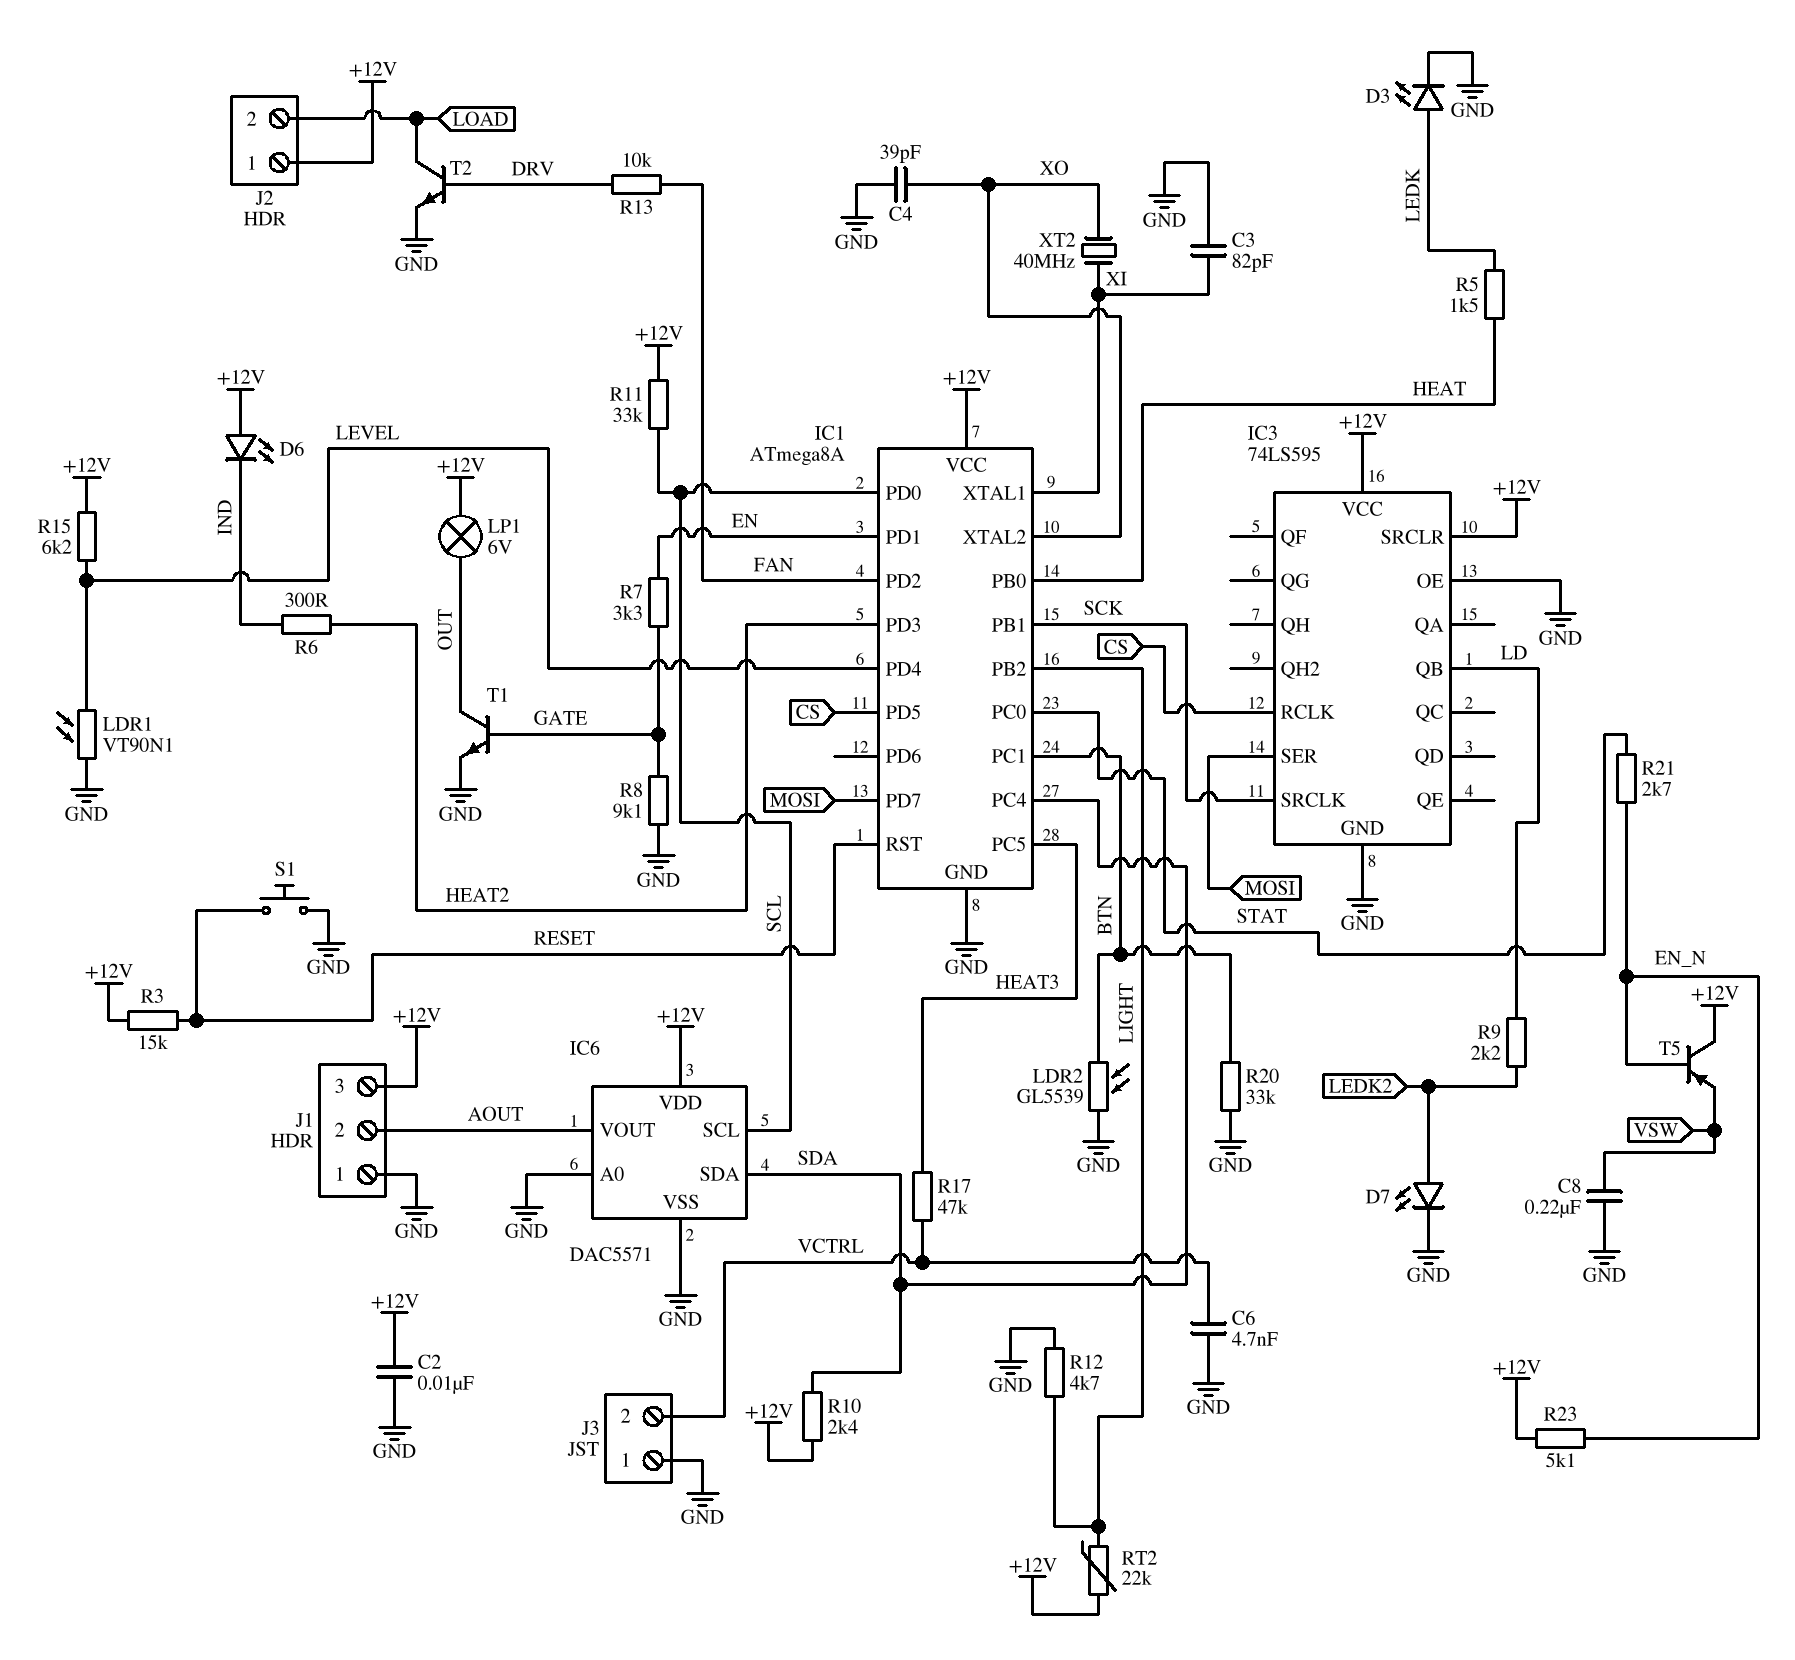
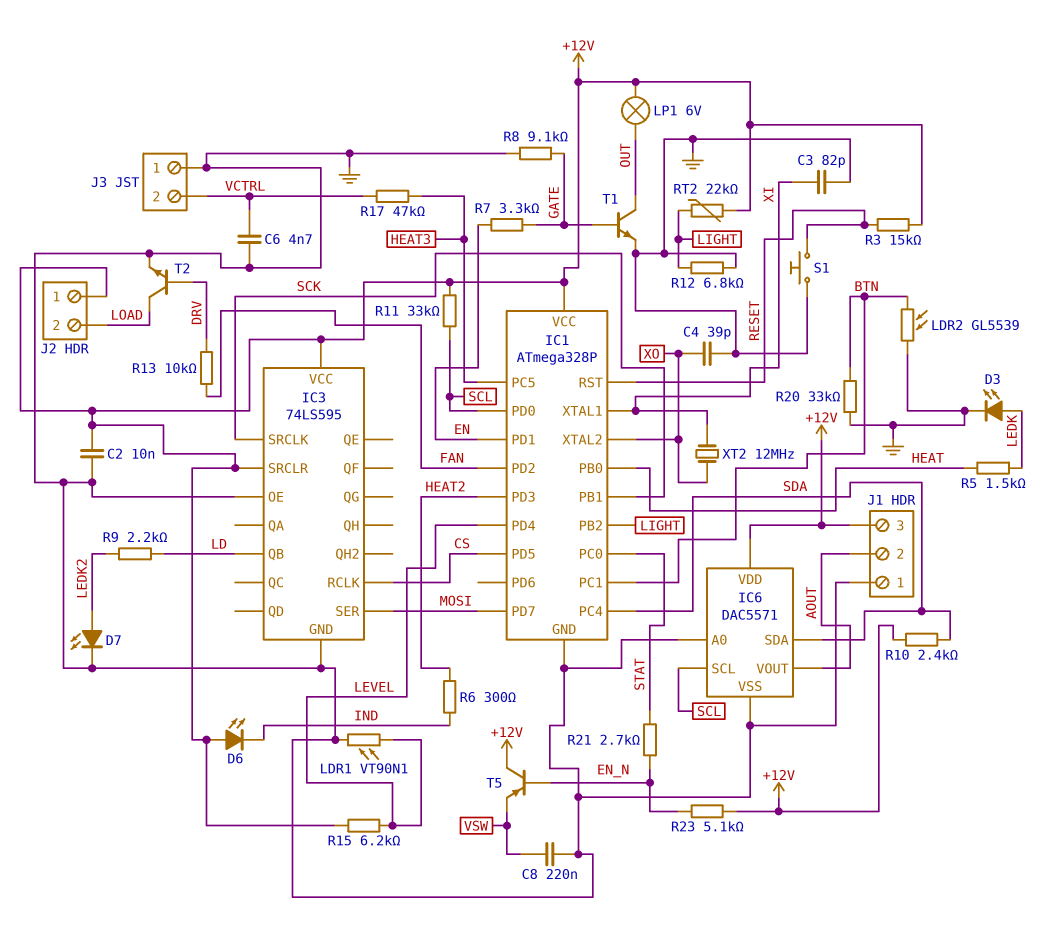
IC1: ATmega8A -> ATmega328P
R12: 4.7k (GND, LIGHT) -> 6.8k (GND, LIGHT)
XT2: 40MHz (XI, XO) -> 12MHz (XI, XO)

